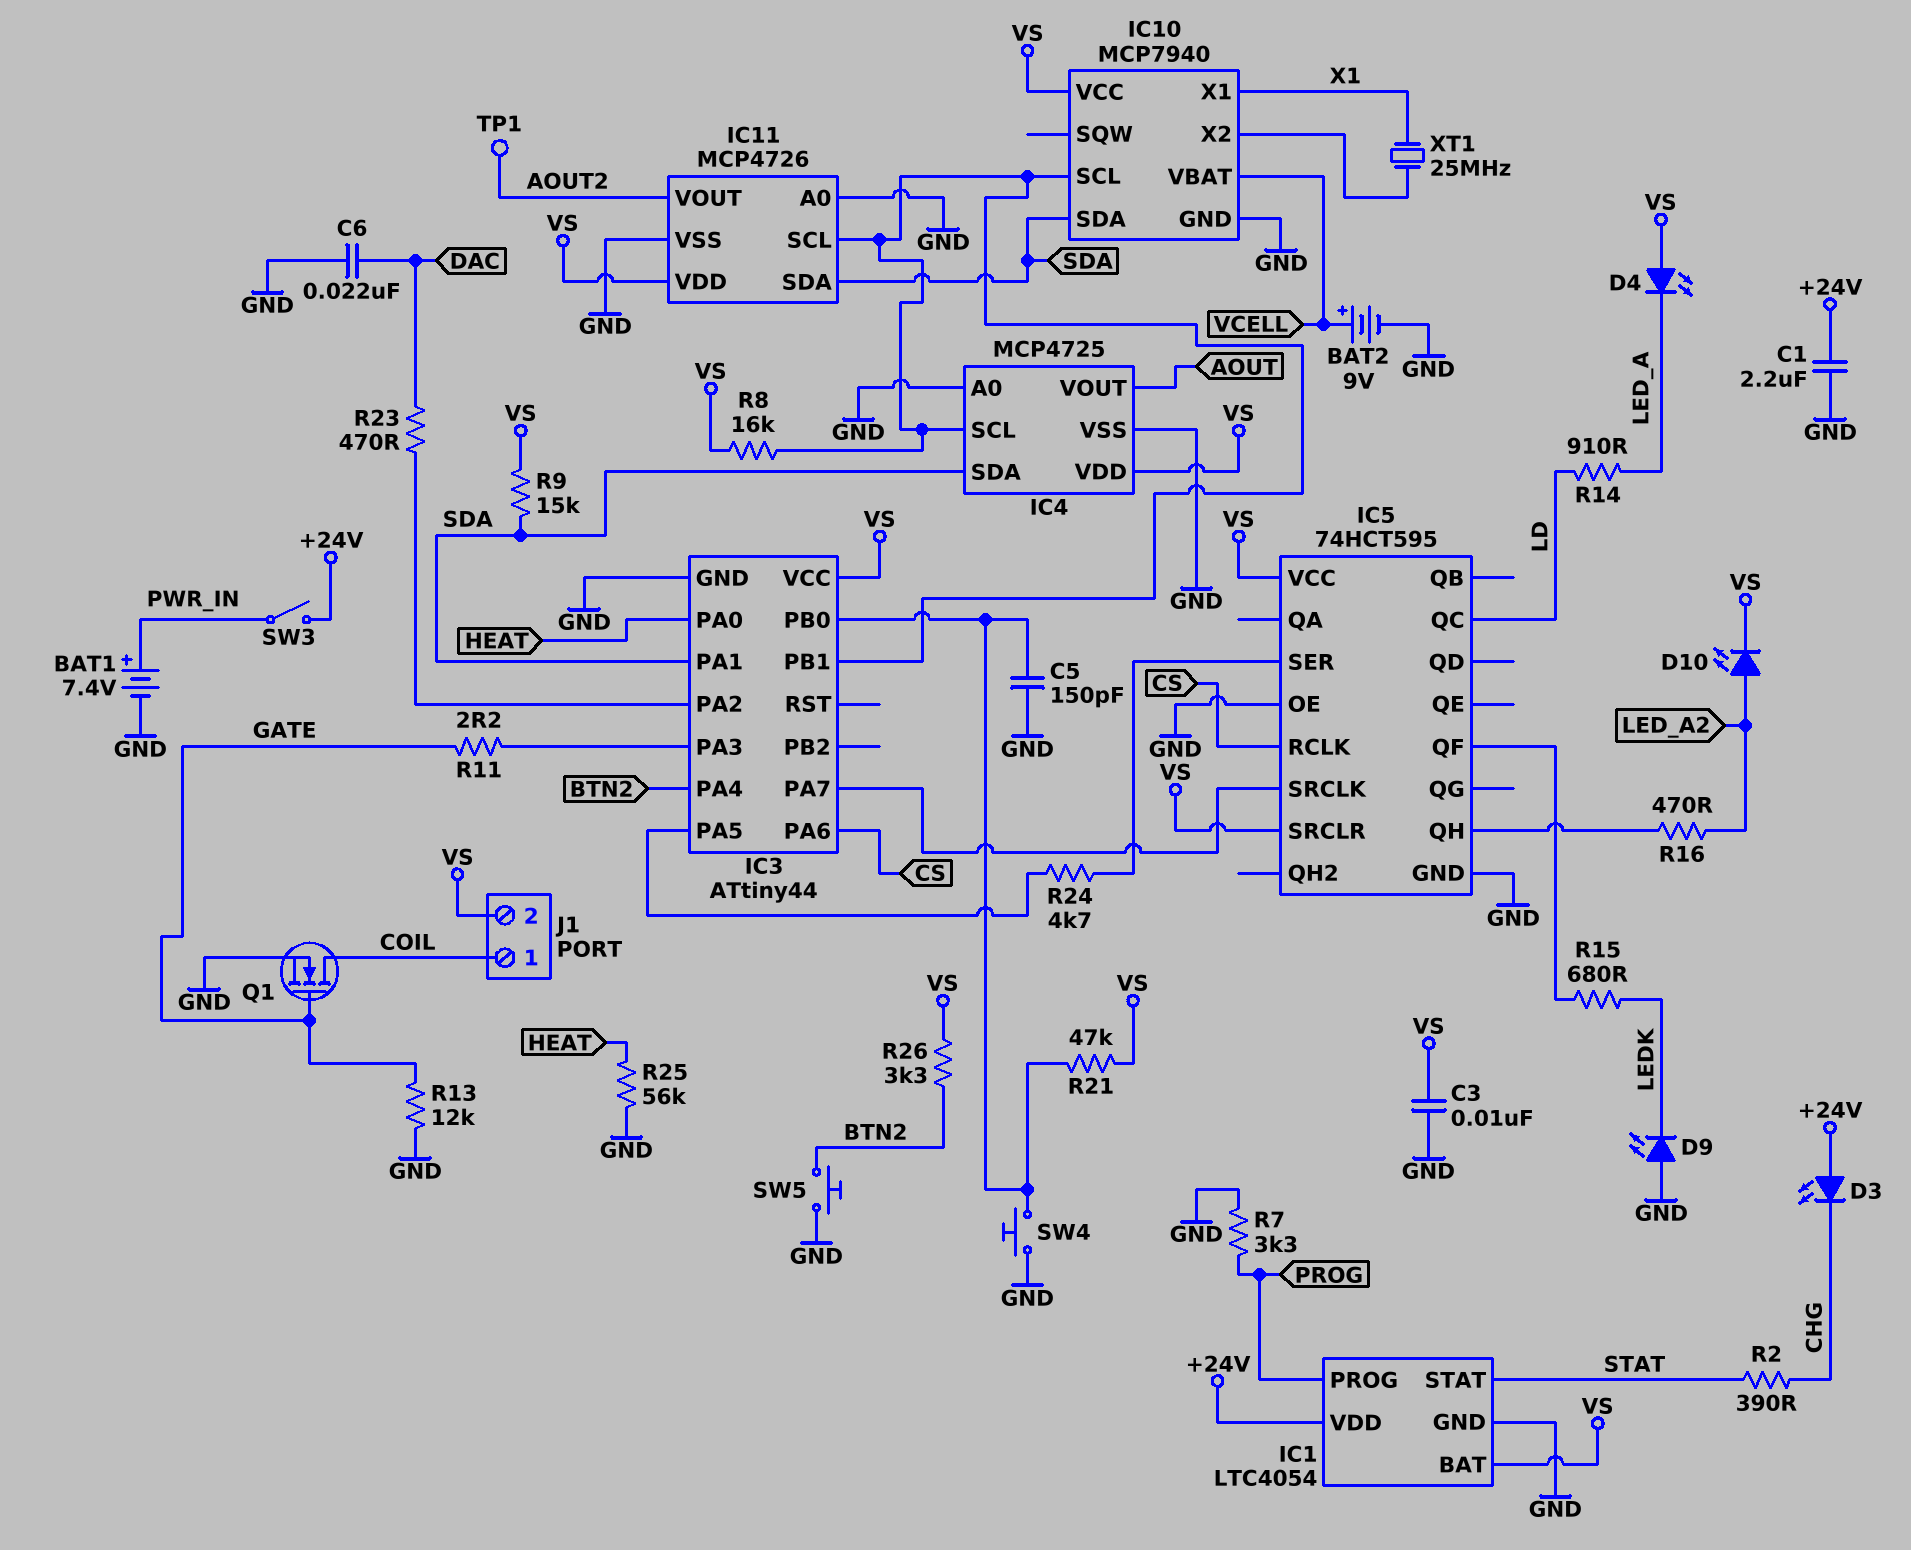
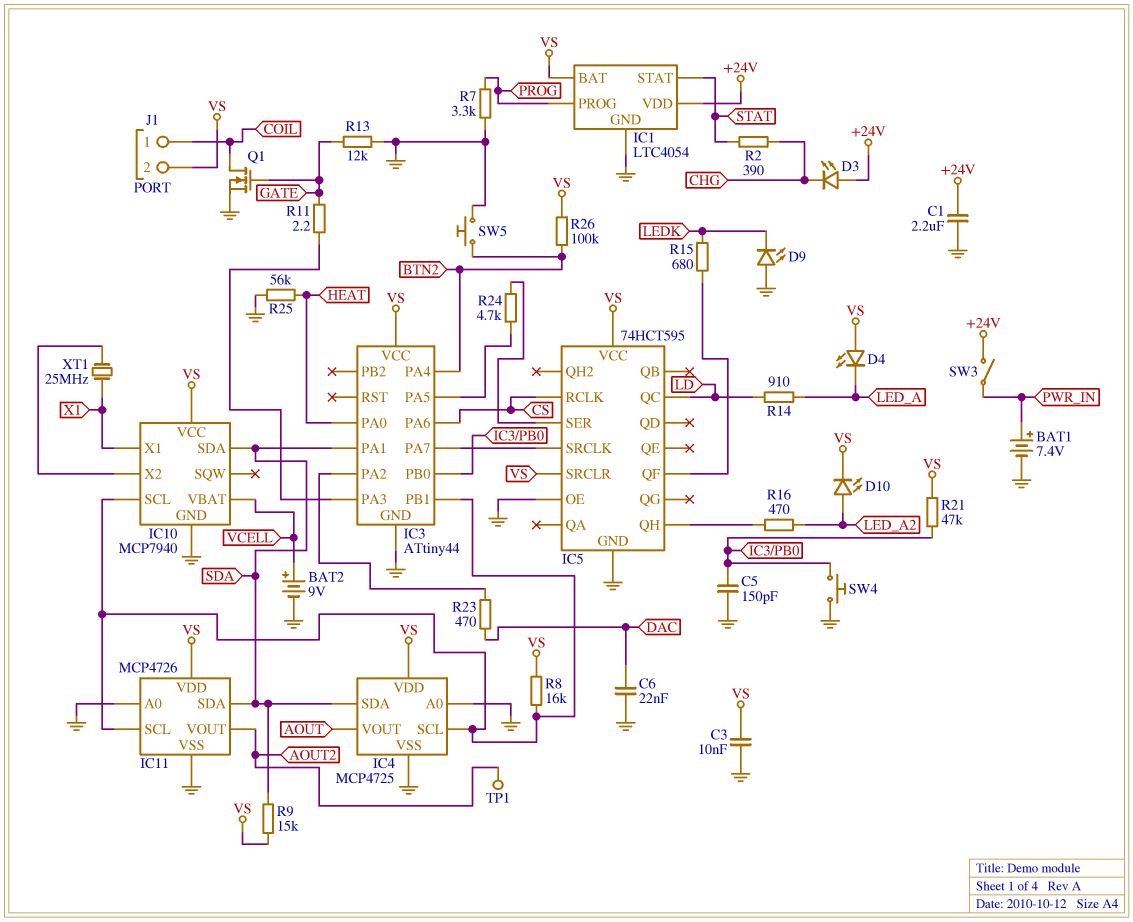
R26: 3.3k (BTN2, VS) -> 100k (BTN2, VS)

